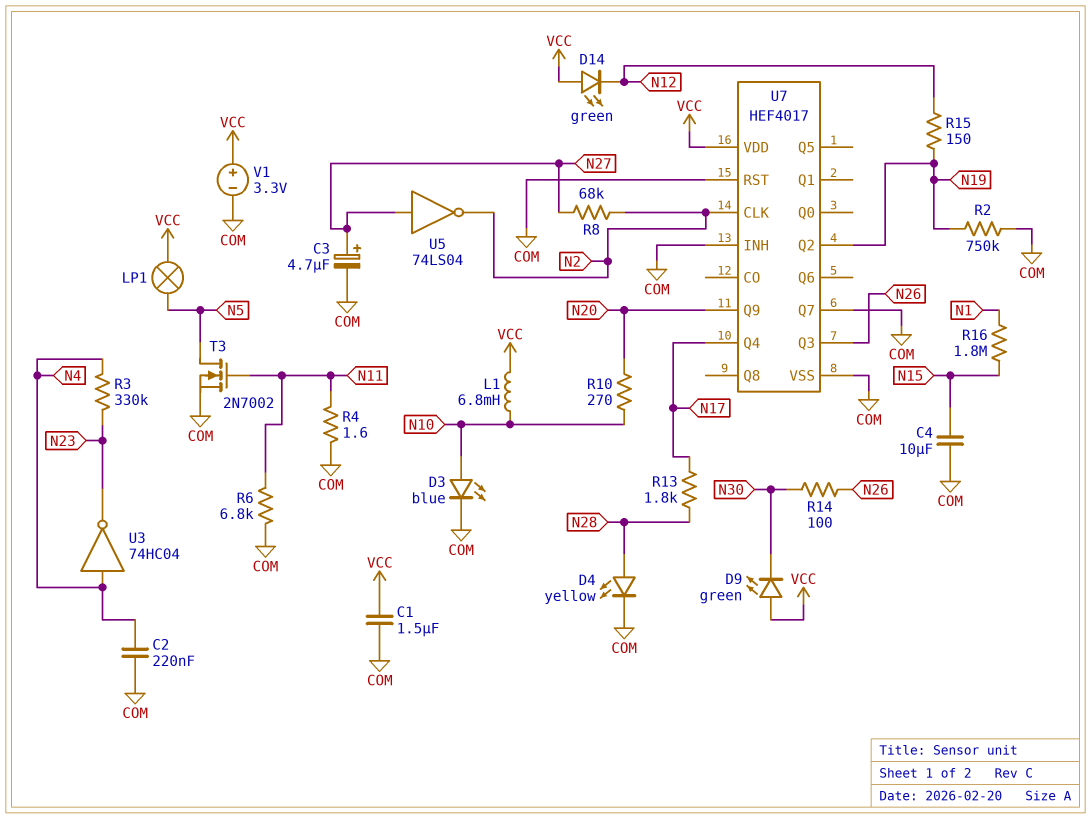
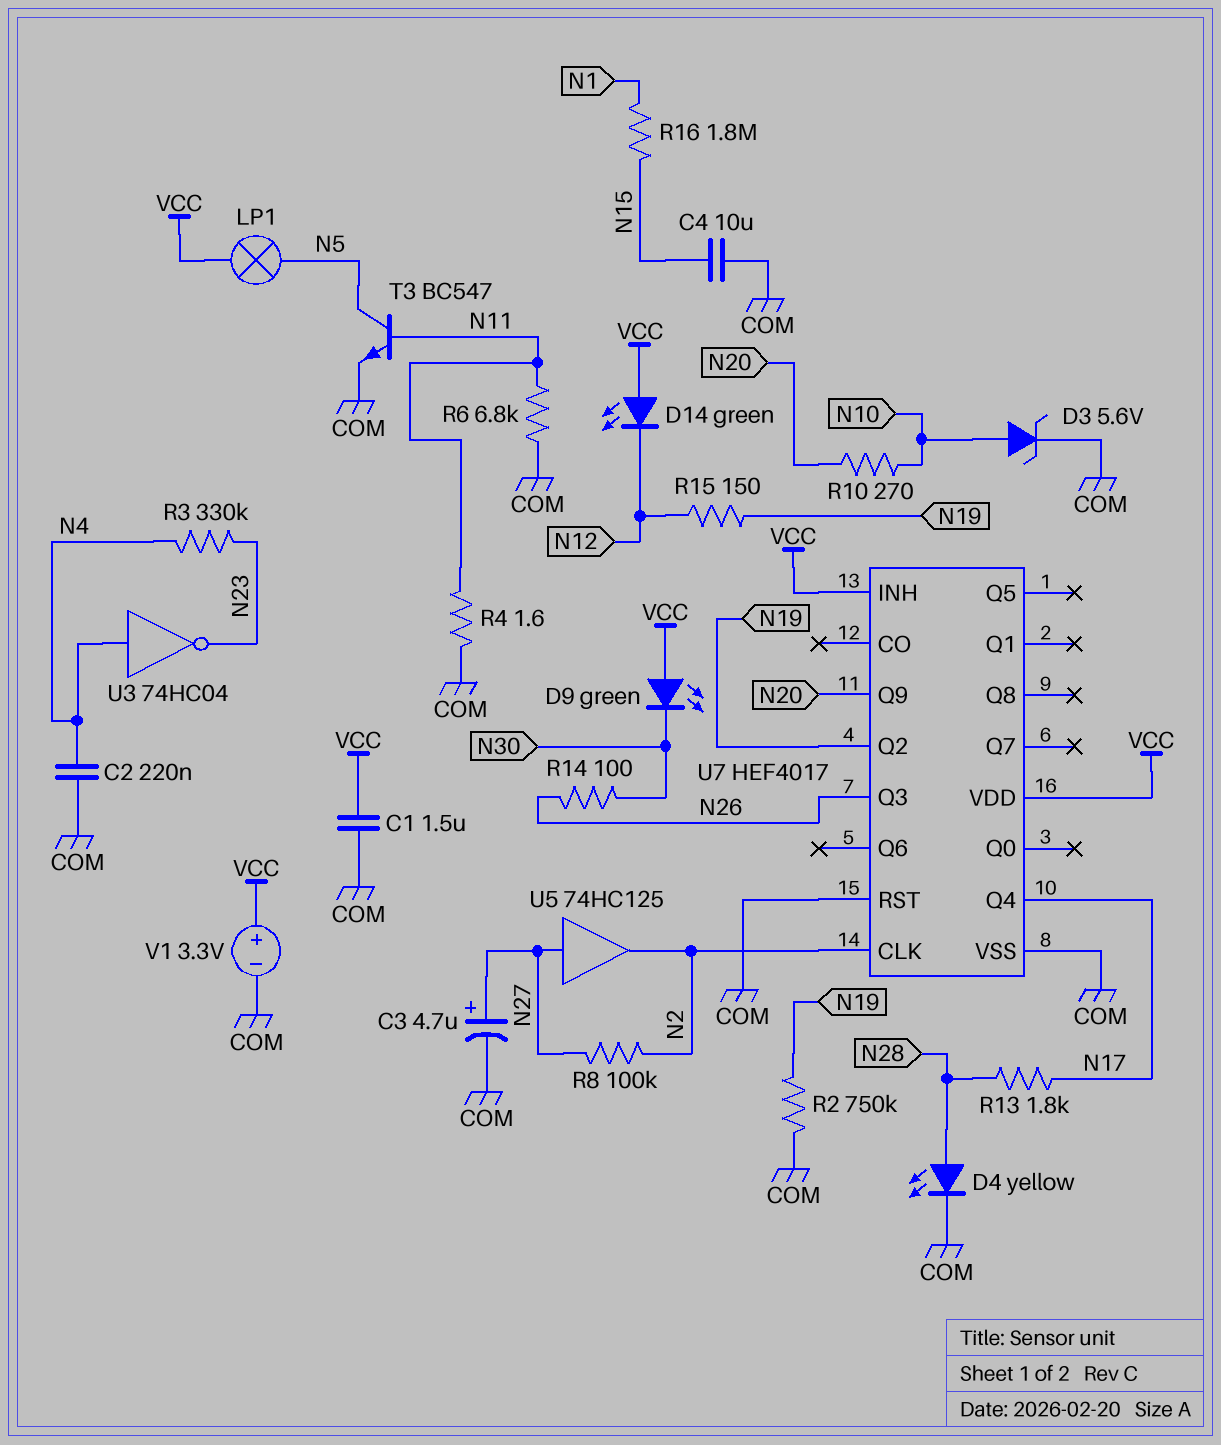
D3: LED blue (A N10, K COM) -> zener 5.6V (A N10, K COM)
L1: 6.8mH (N10, VCC) -> none
R8: 68k (N2, N27) -> 100k (N2, N27)
T3: NMOS 2N7002 (G N11, D N5, S COM) -> NPN BC547 (B N11, C N5, E COM)
U5: NOT 74LS04 (in N27, out N2) -> buffer 74HC125 (in N27, out N2)
U7 pin INH: COM -> VCC
U7 pin Q7: COM -> none

